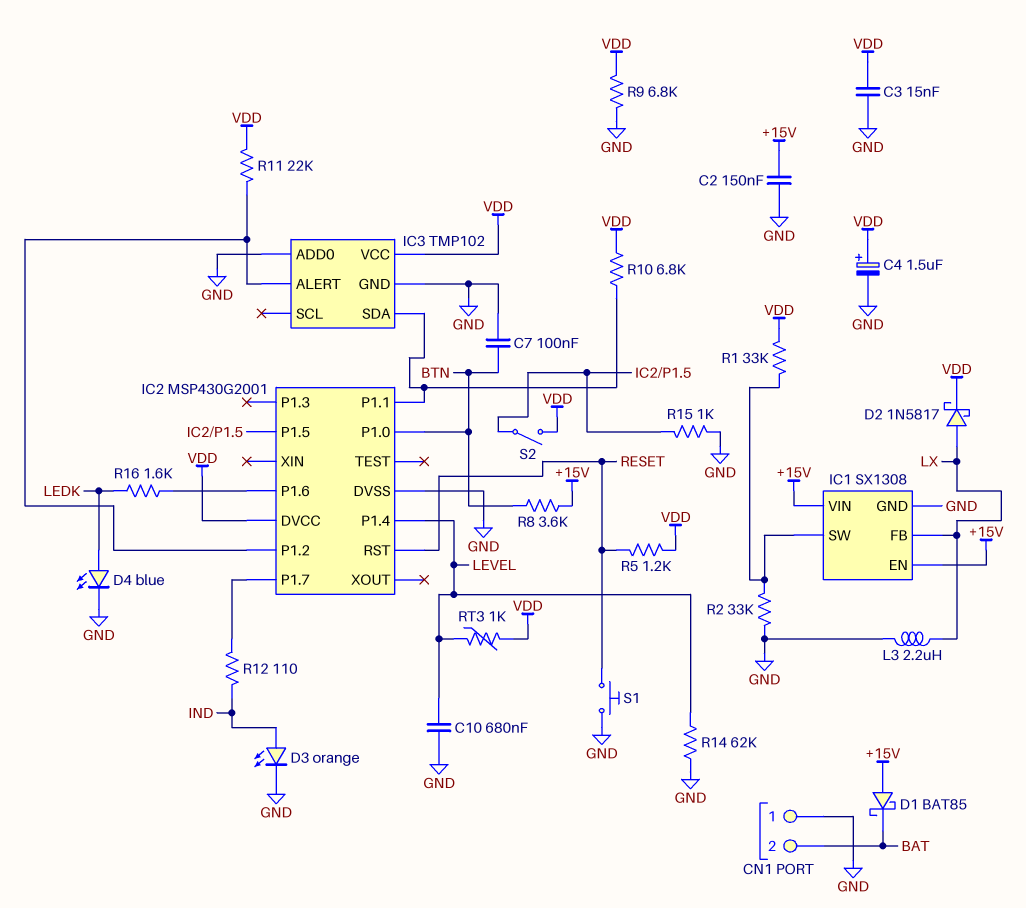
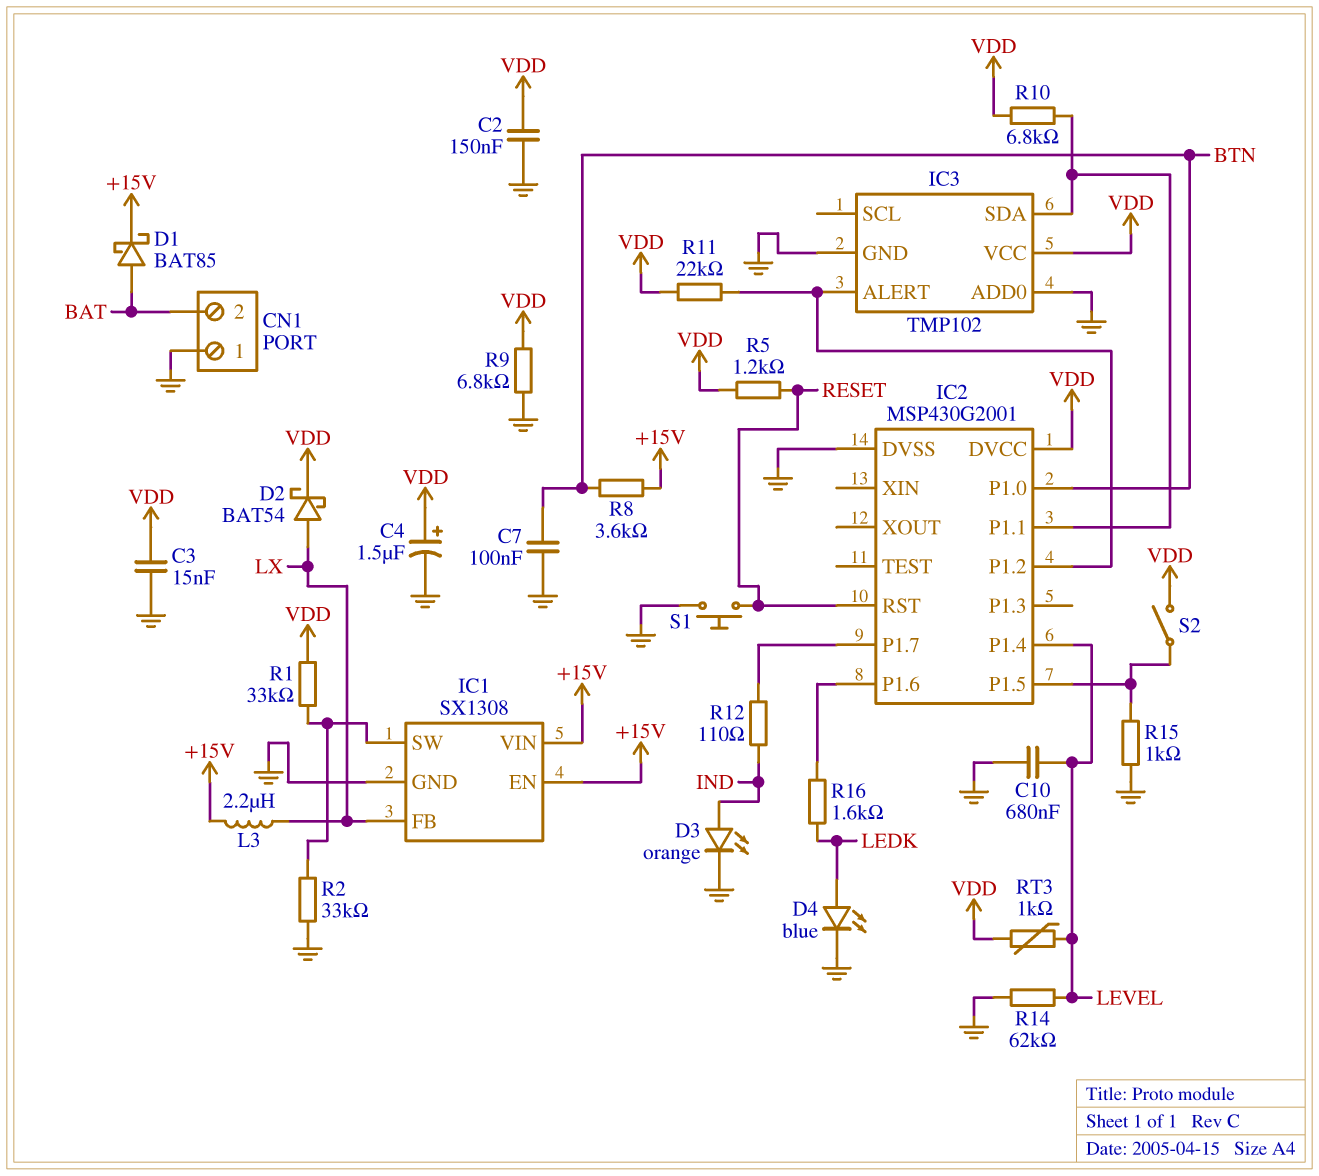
C2: 150nF (+15V, GND) -> 150nF (GND, VDD)
D1: schottky BAT85 (A +15V, K BAT) -> schottky BAT85 (A BAT, K +15V)
D2: schottky 1N5817 (A LX, K VDD) -> schottky BAT54 (A LX, K VDD)
L3: 2.2uH (GND, LX) -> 2.2uH (+15V, LX)

